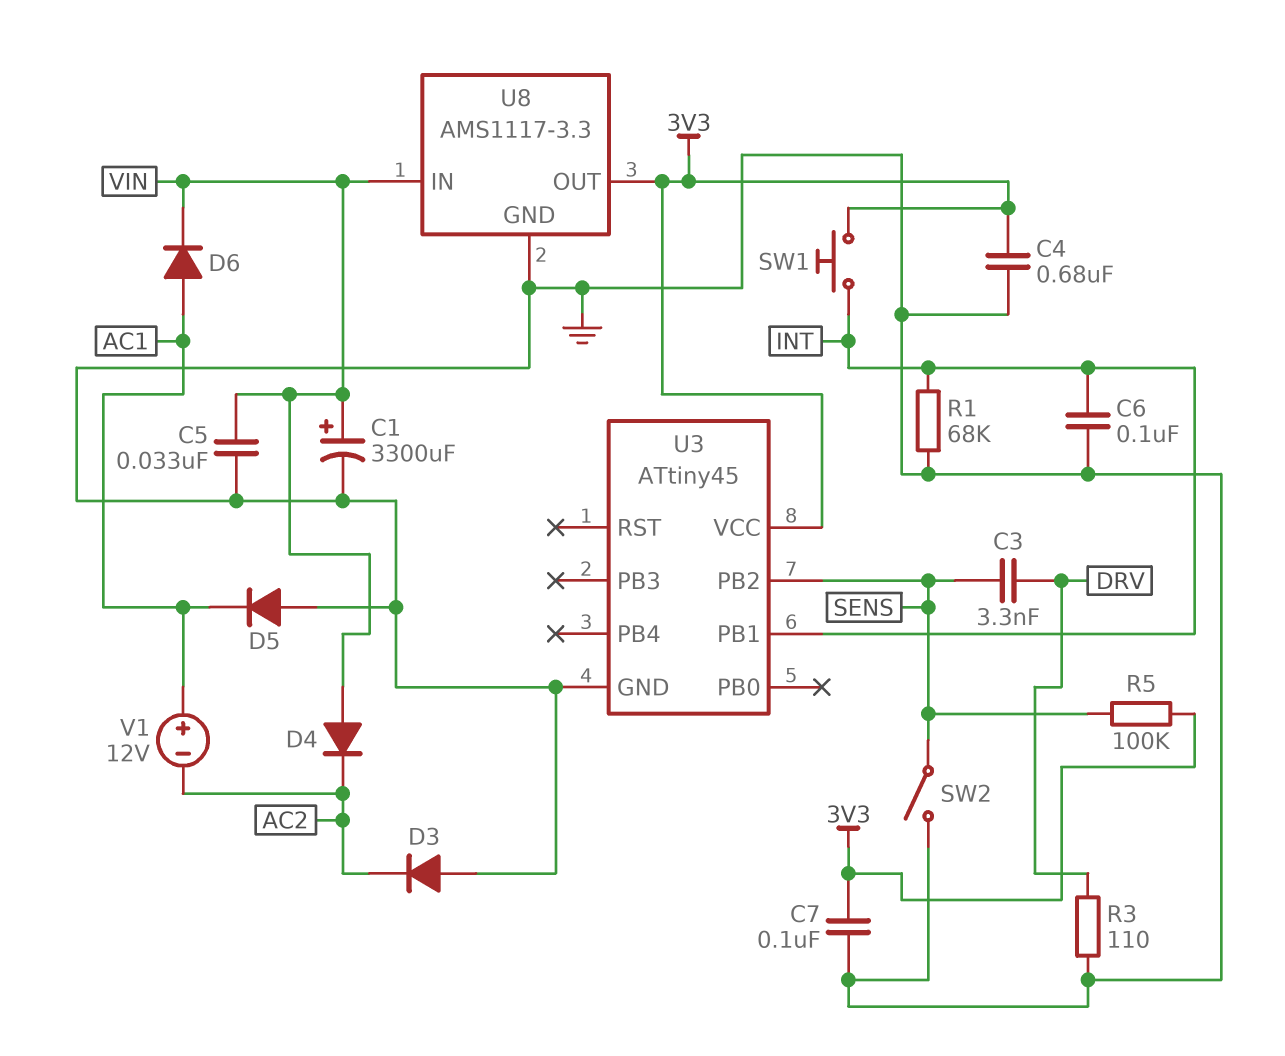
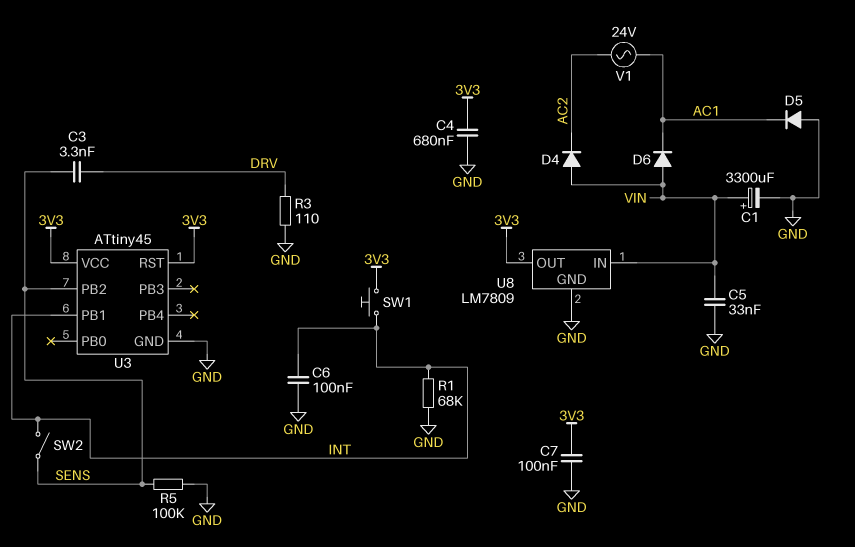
D3: diode (A GND, K AC2) -> none
D6: diode (A AC1, K VIN) -> diode (A VIN, K AC1)
R5: 100k (3V3, SENS) -> 100k (GND, SENS)
SW2: switch (GND, SENS) -> switch (INT, SENS)
U3 pin RST: none -> 3V3
U8: AMS1117-3.3 -> LM7809
V1: 12V (plus AC1, minus AC2) -> AC 24V (AC1, AC2)

